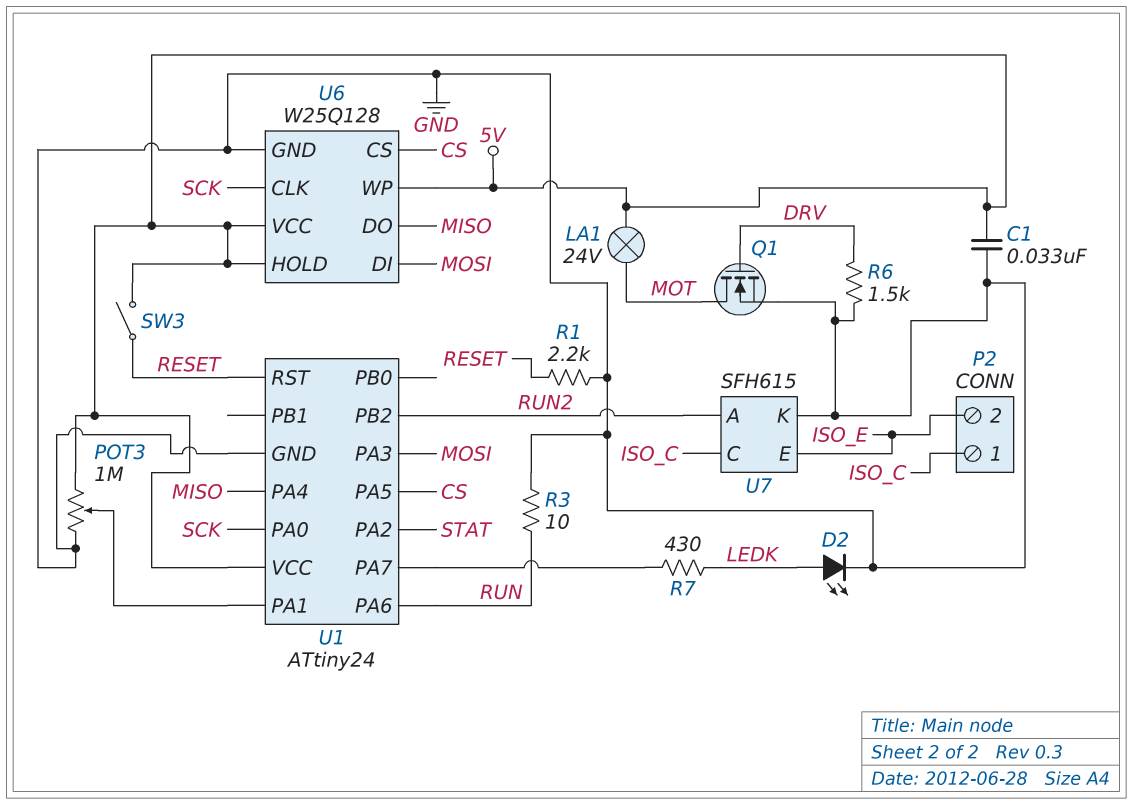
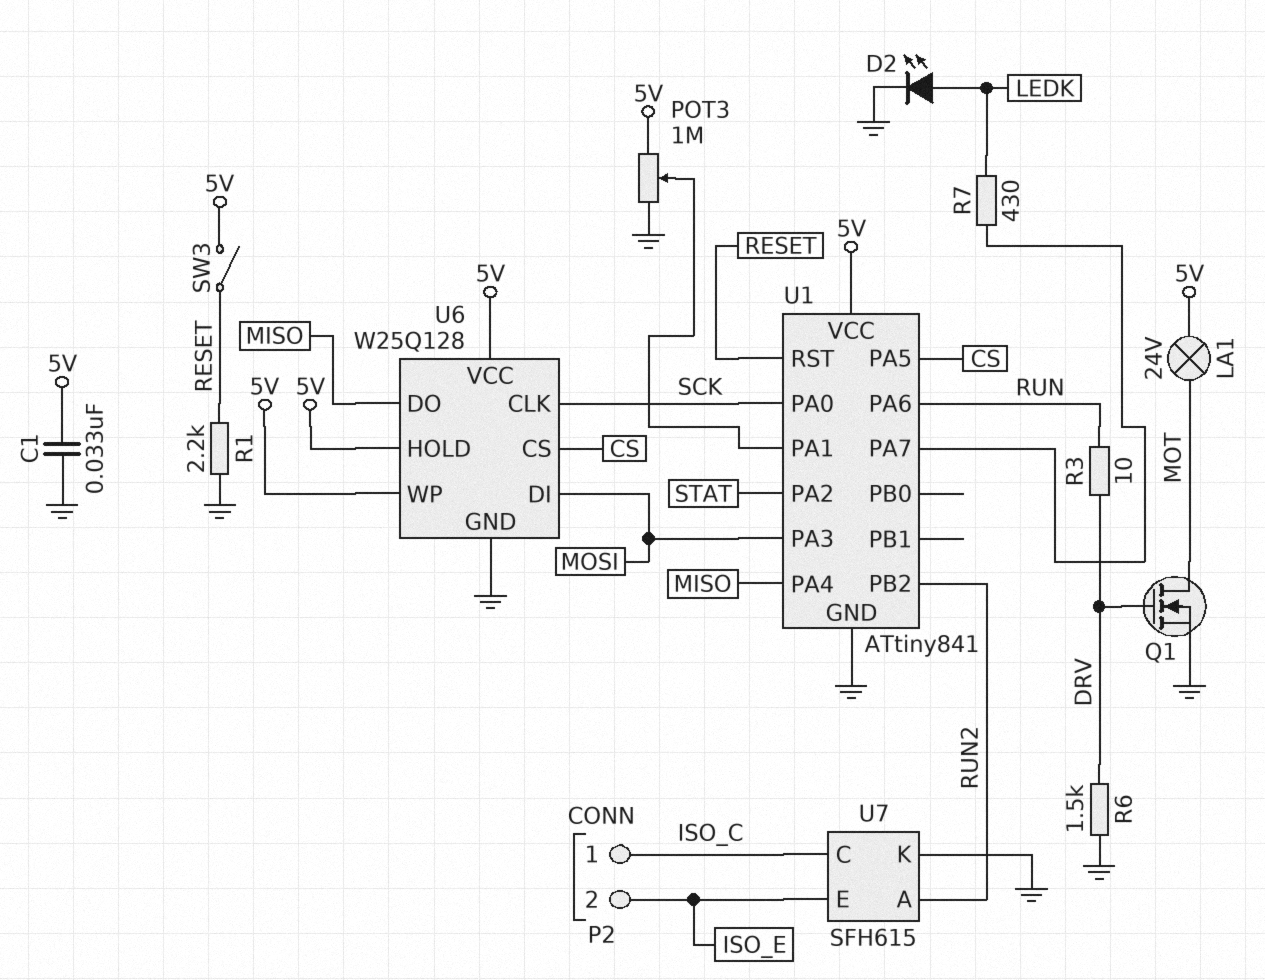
R3: 10 (GND, RUN) -> 10 (DRV, RUN)
U1: ATtiny24 -> ATtiny841

